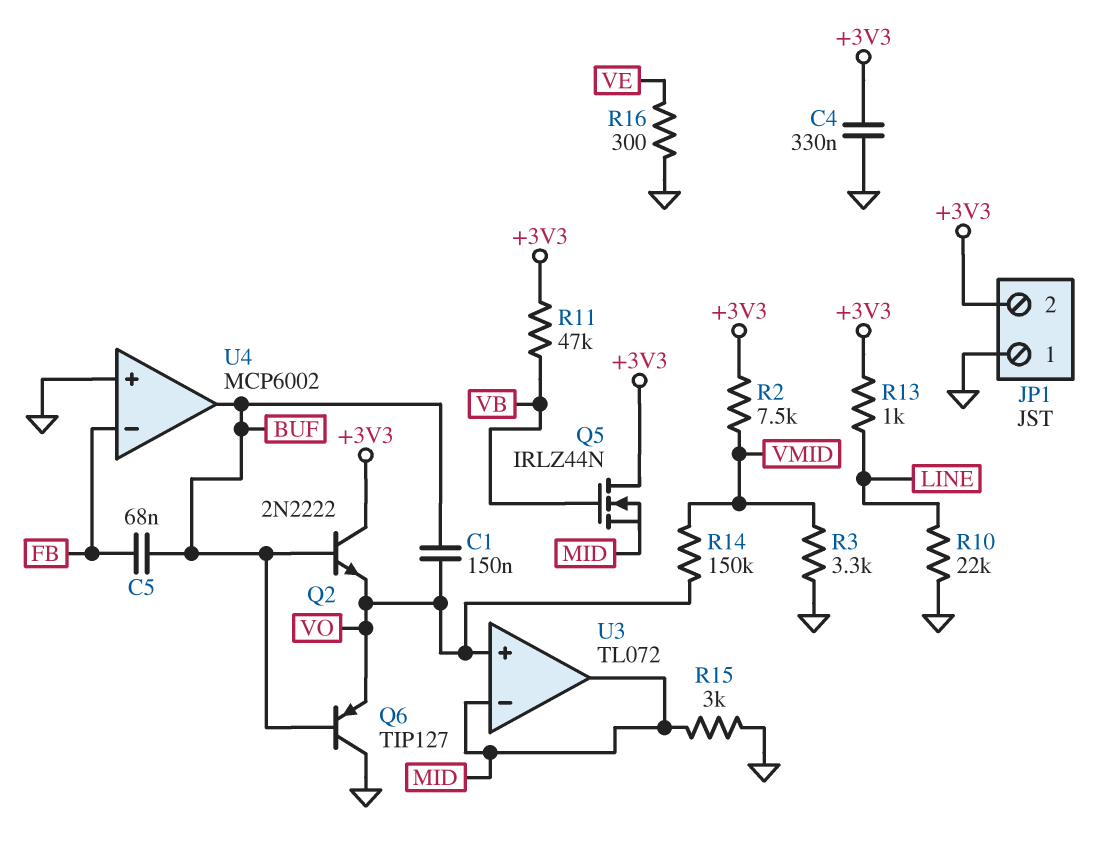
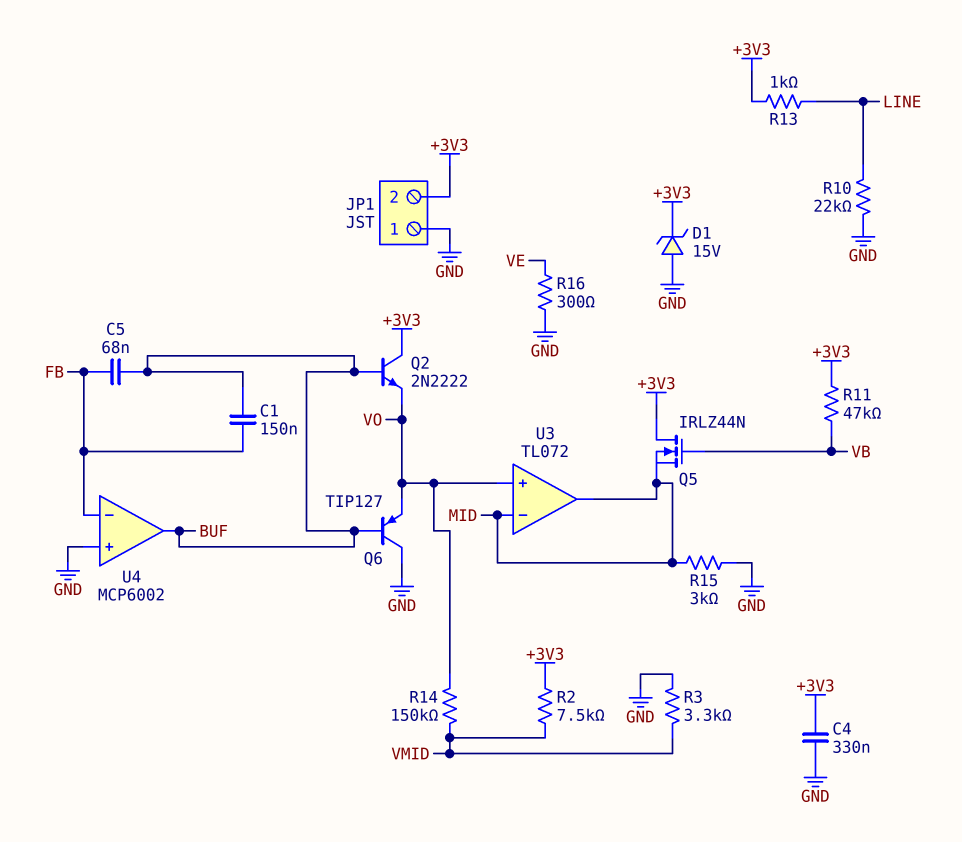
C1: 150nF (BUF, VO) -> 150nF (BUF, FB)
D1: none -> zener 15V (A GND, K +3V3)

